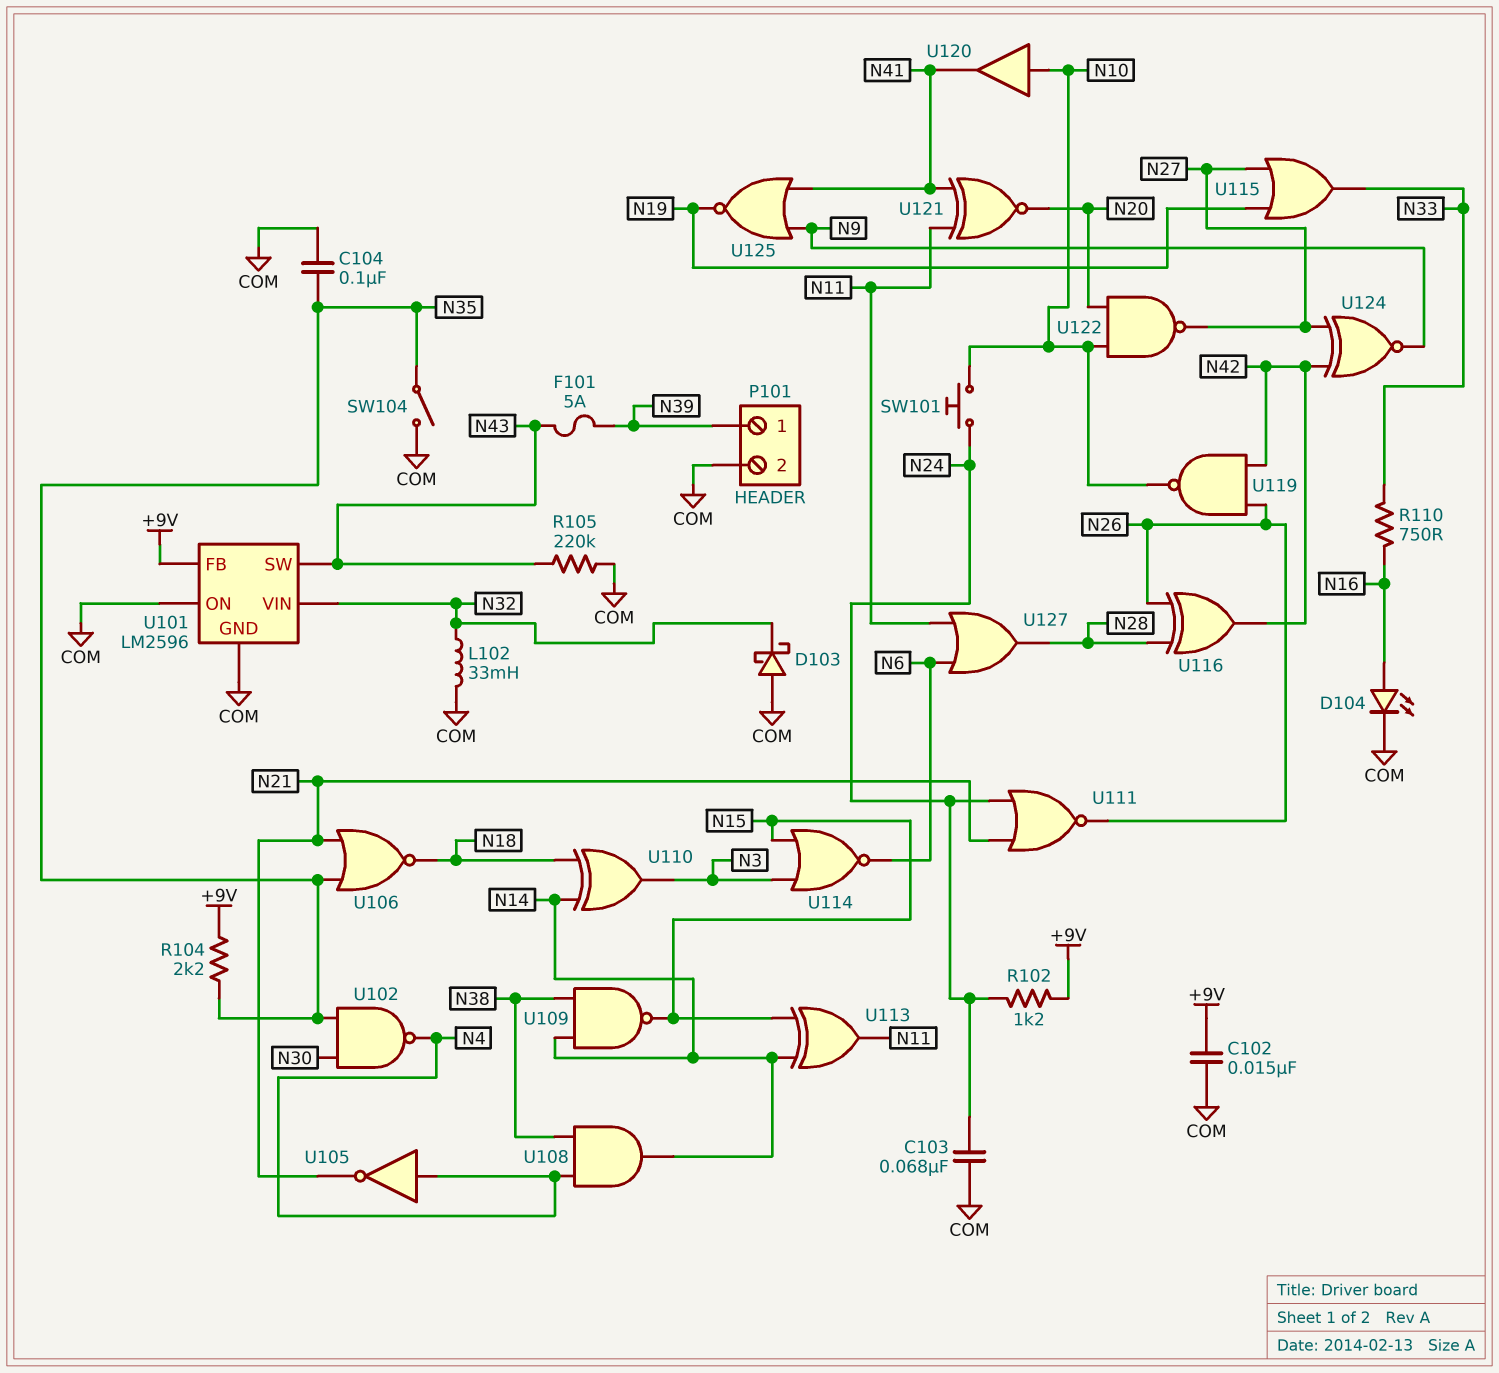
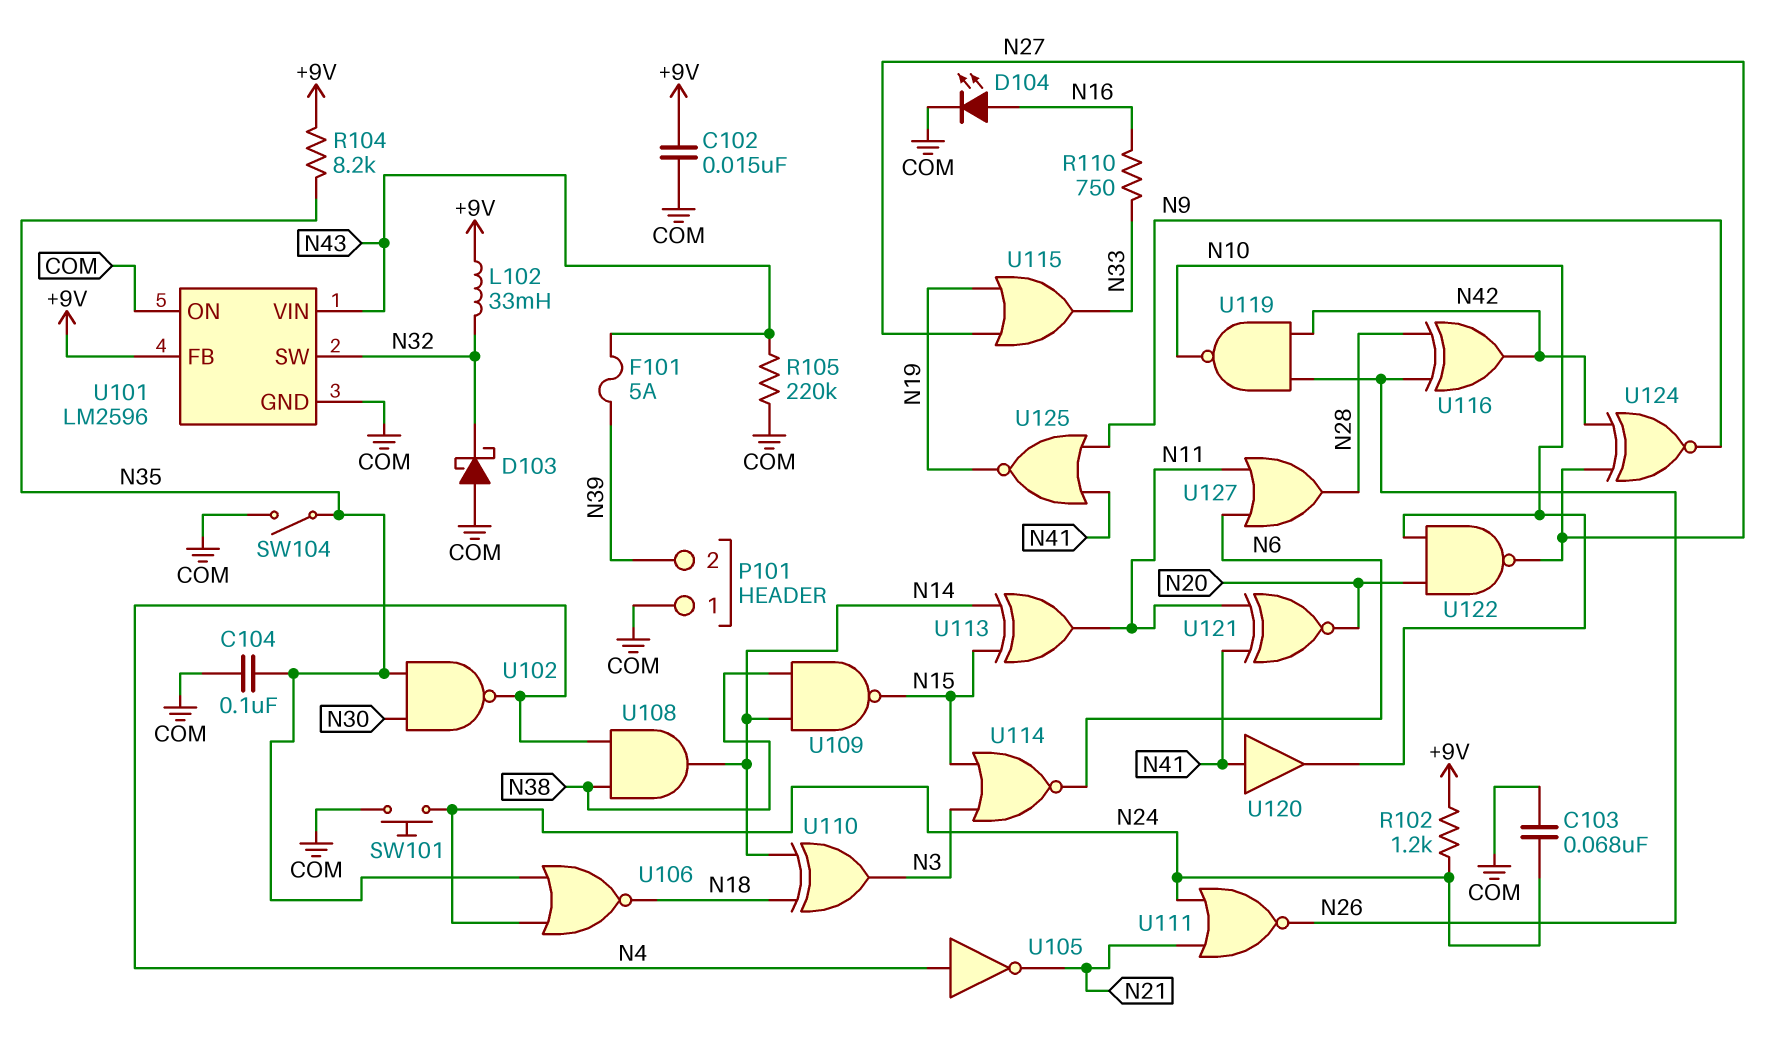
L102: 33mH (COM, N32) -> 33mH (+9V, N32)
P101 pin 1: N39 -> COM
P101 pin 2: COM -> N39
R104: 2.2k (+9V, N35) -> 8.2k (+9V, N35)
SW101: button (N10, N24) -> button (COM, N24)
U101 pin SW: N43 -> N32
U101 pin VIN: N32 -> N43
U106: NOR (in N21, in N35, out N18) -> NOR (in N24, in N35, out N18)
U120: buffer (in N10, out N41) -> buffer (in N41, out N10)

